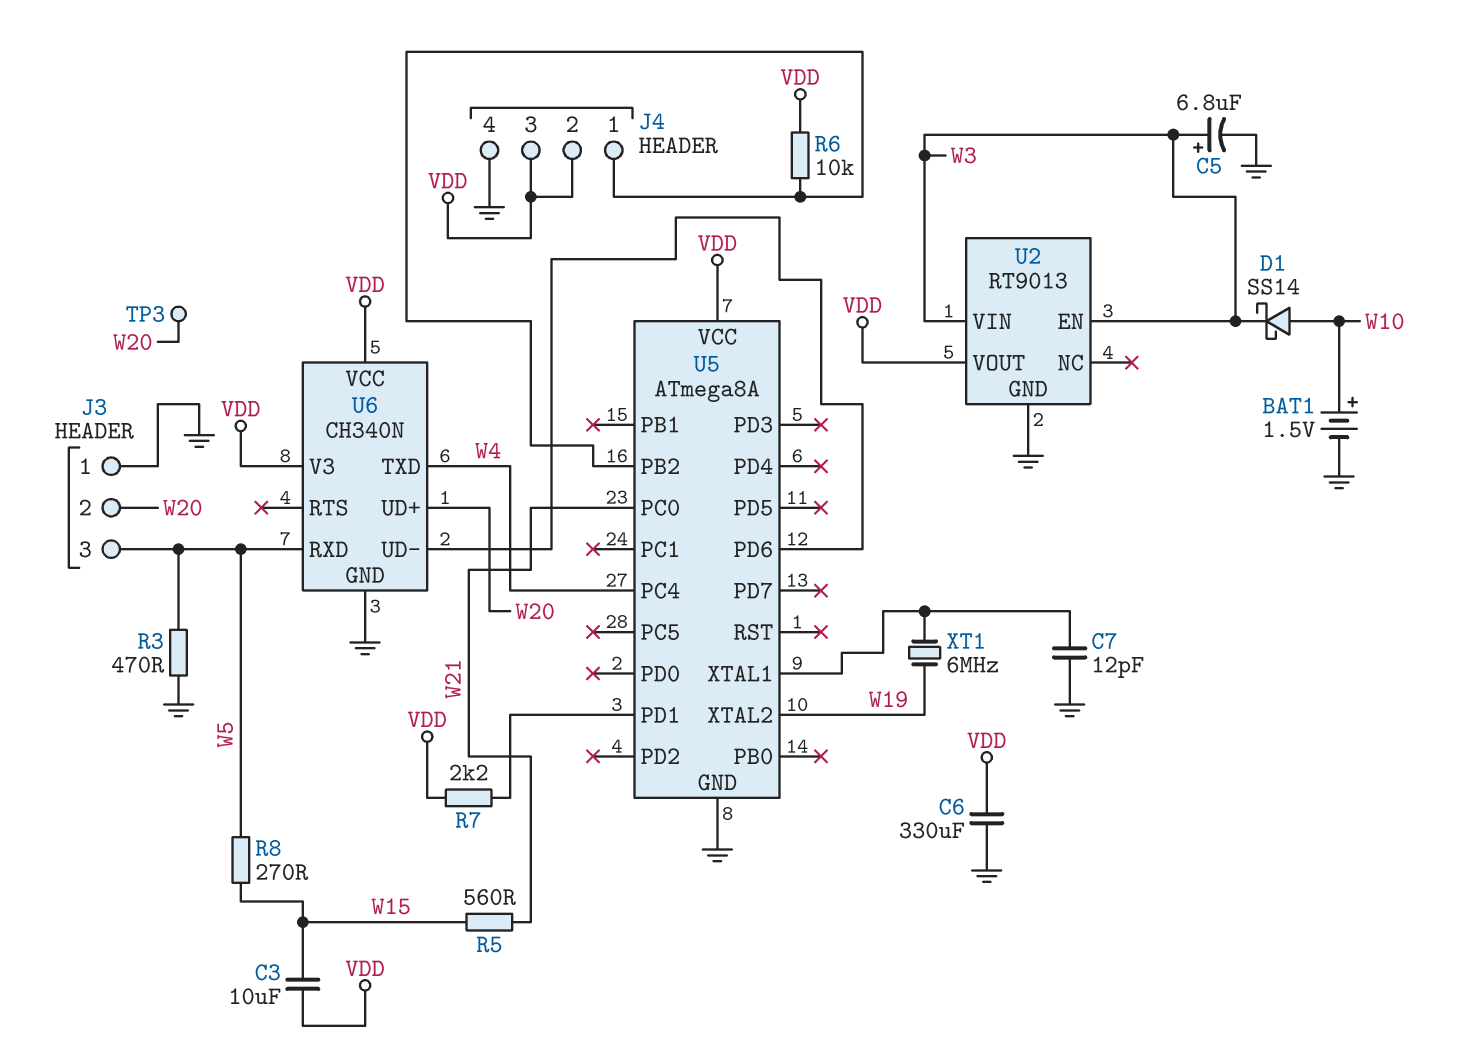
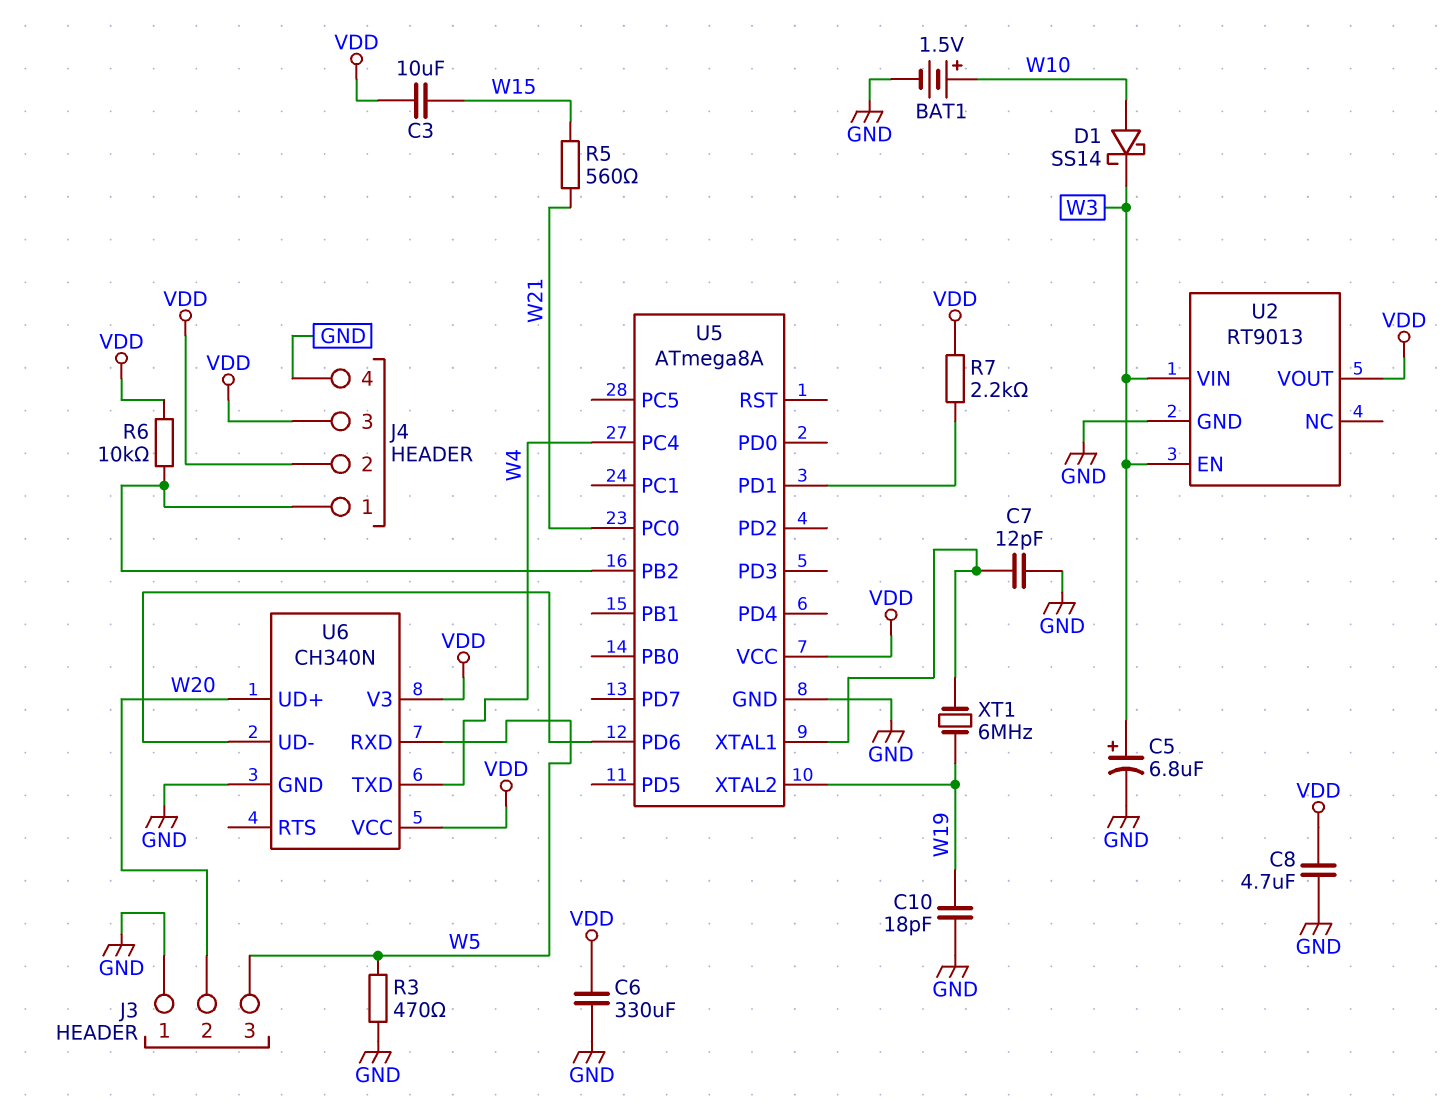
C8: none -> 4.7uF (GND, VDD)
C10: none -> 18pF (GND, W19)
R8: 270 (W5, W15) -> none
TP3: test point (W20) -> none

